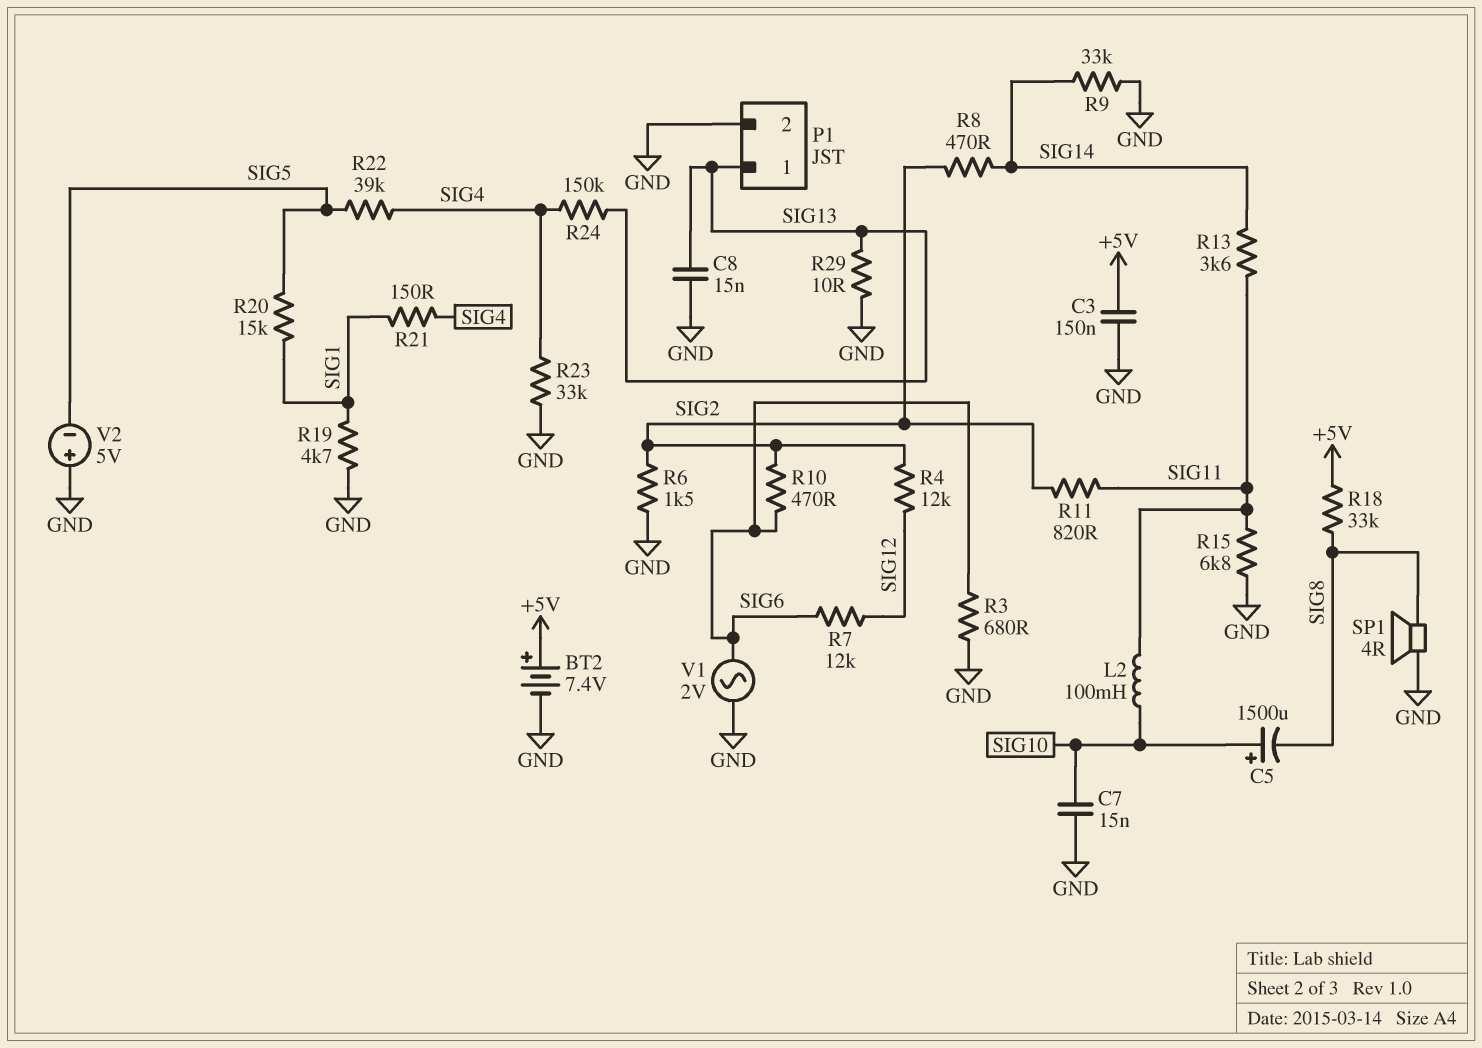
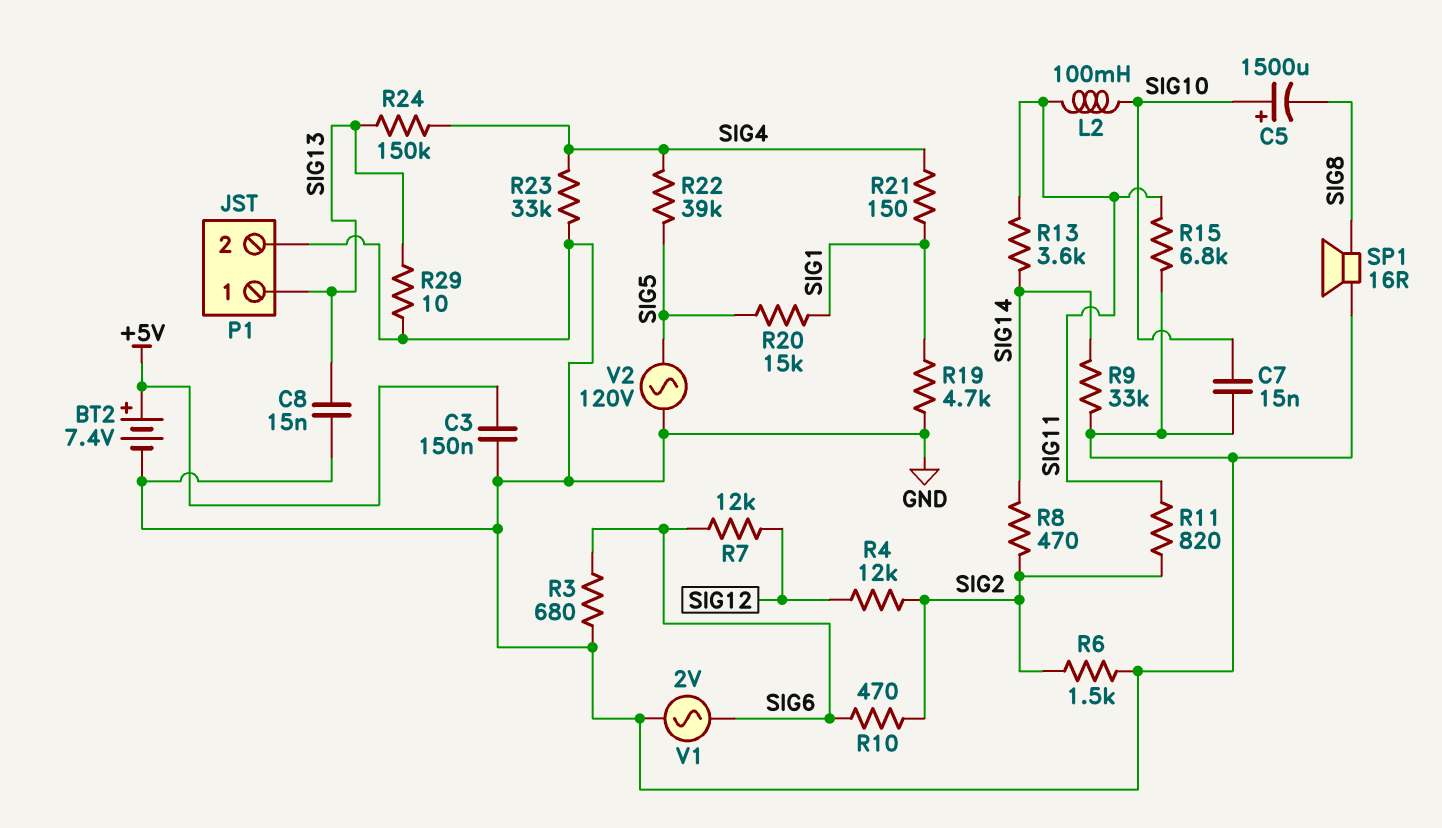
R18: 33k (+5V, SIG8) -> none
SP1: speaker 4R (GND, SIG8) -> speaker 16R (GND, SIG8)
V2: 5V (plus GND, minus SIG5) -> AC 120V (GND, SIG5)

